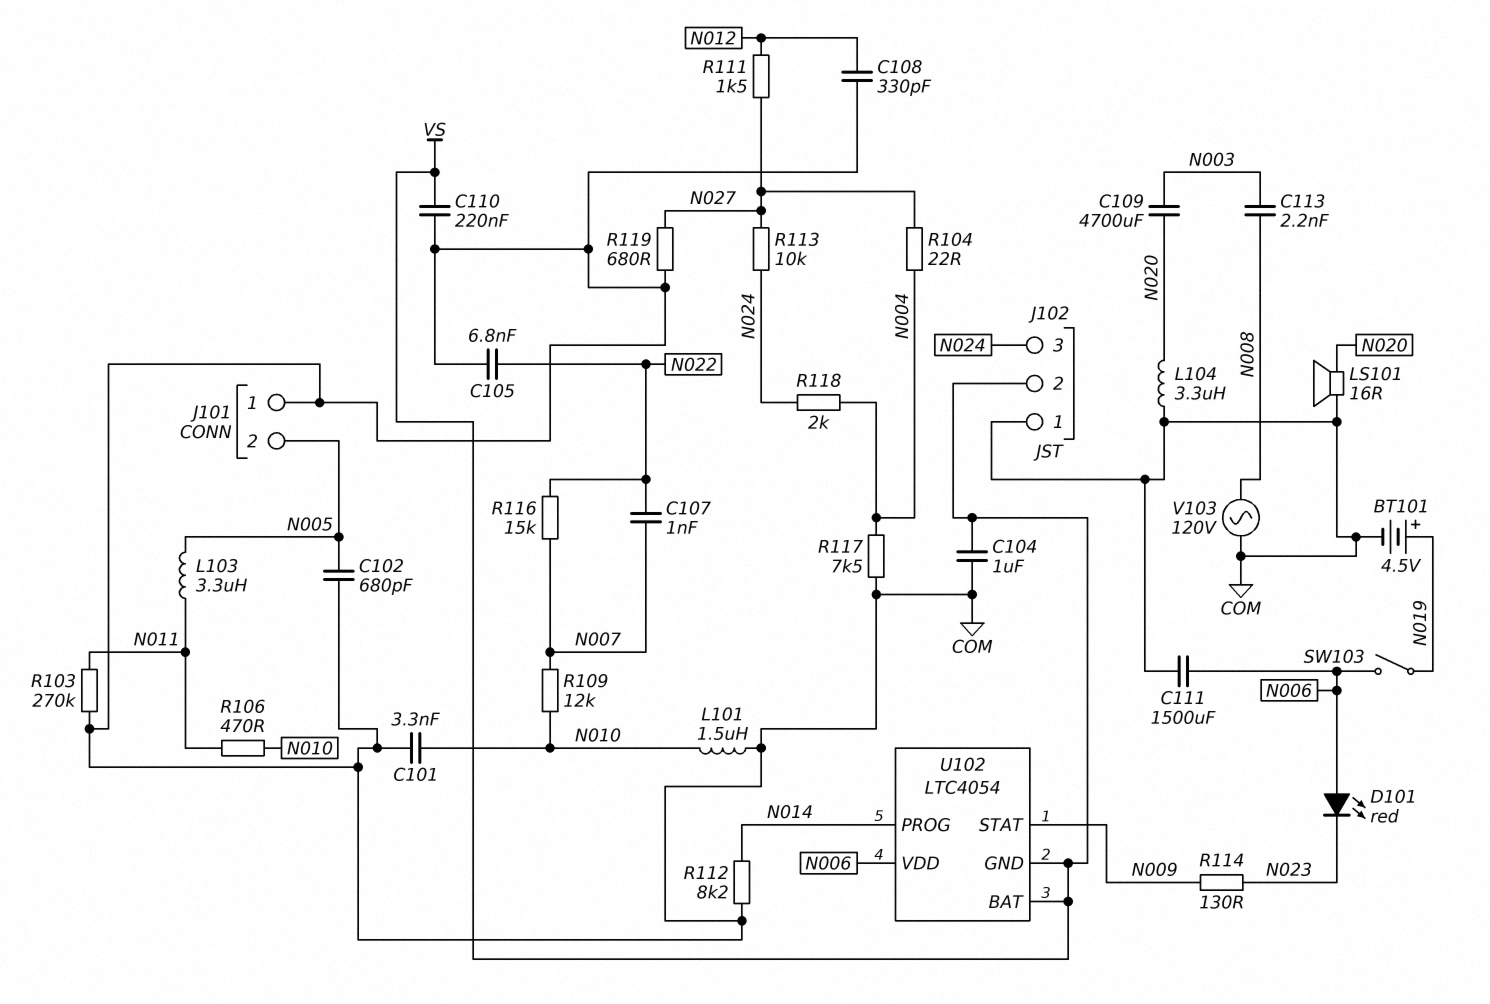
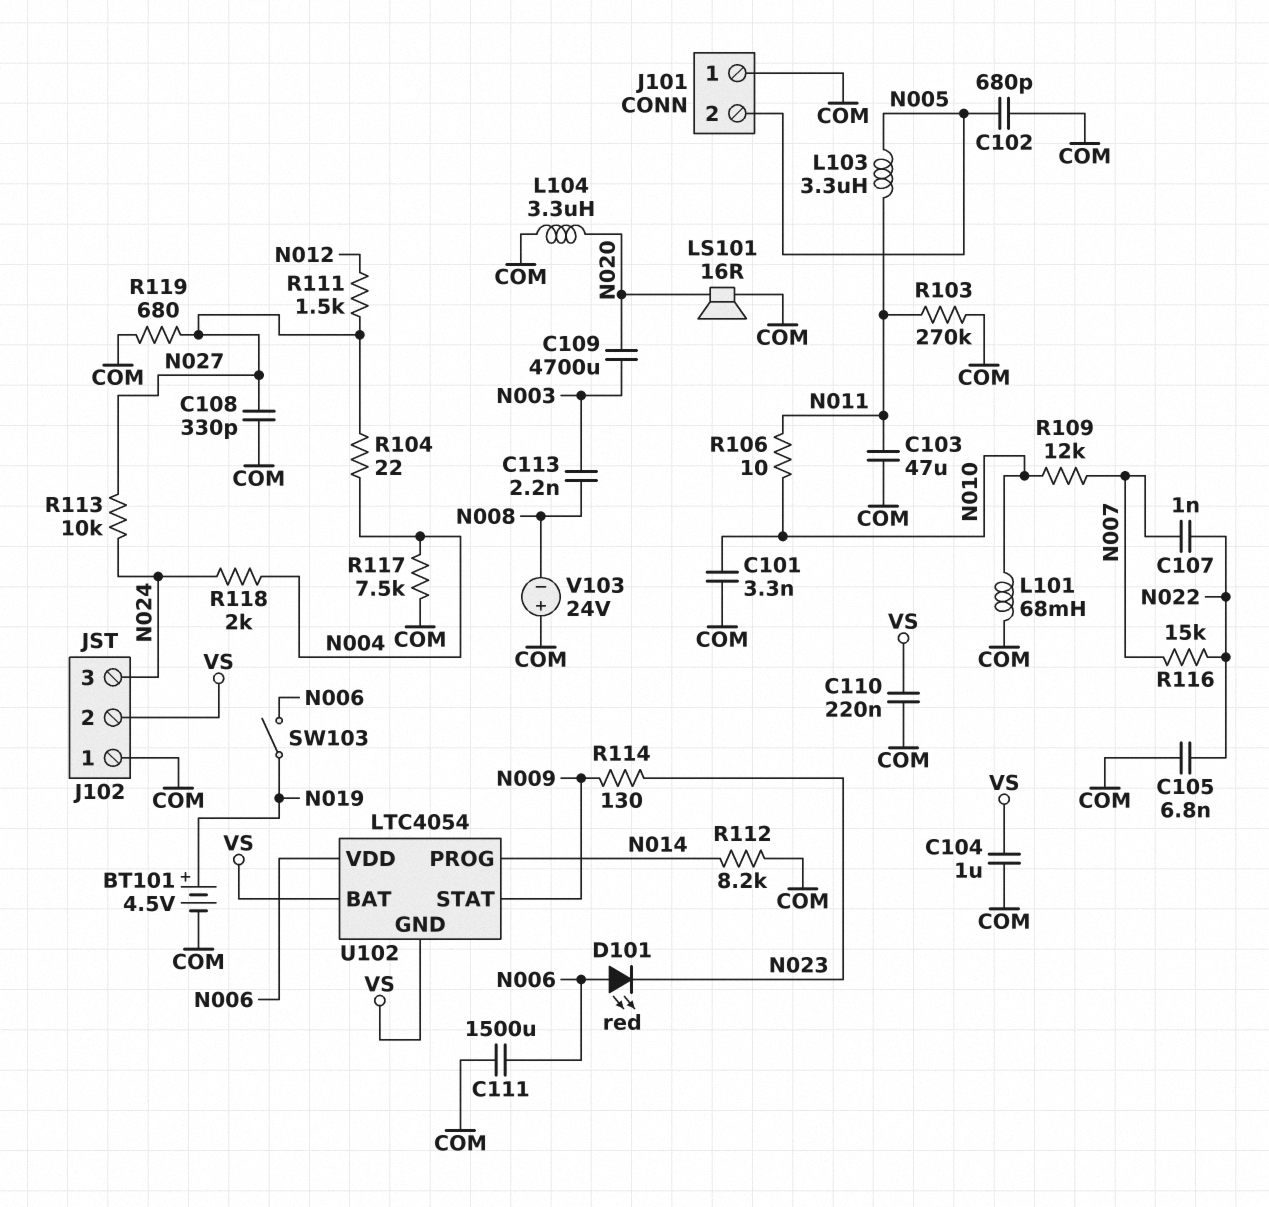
C103: none -> 47uF (COM, N011)
C108: 330pF (COM, N012) -> 330pF (COM, N027)
L101: 1.5uH (COM, N010) -> 68mH (COM, N010)
R106: 470 (N010, N011) -> 10 (N010, N011)
V103: AC 120V (COM, N008) -> 24V (plus COM, minus N008)

